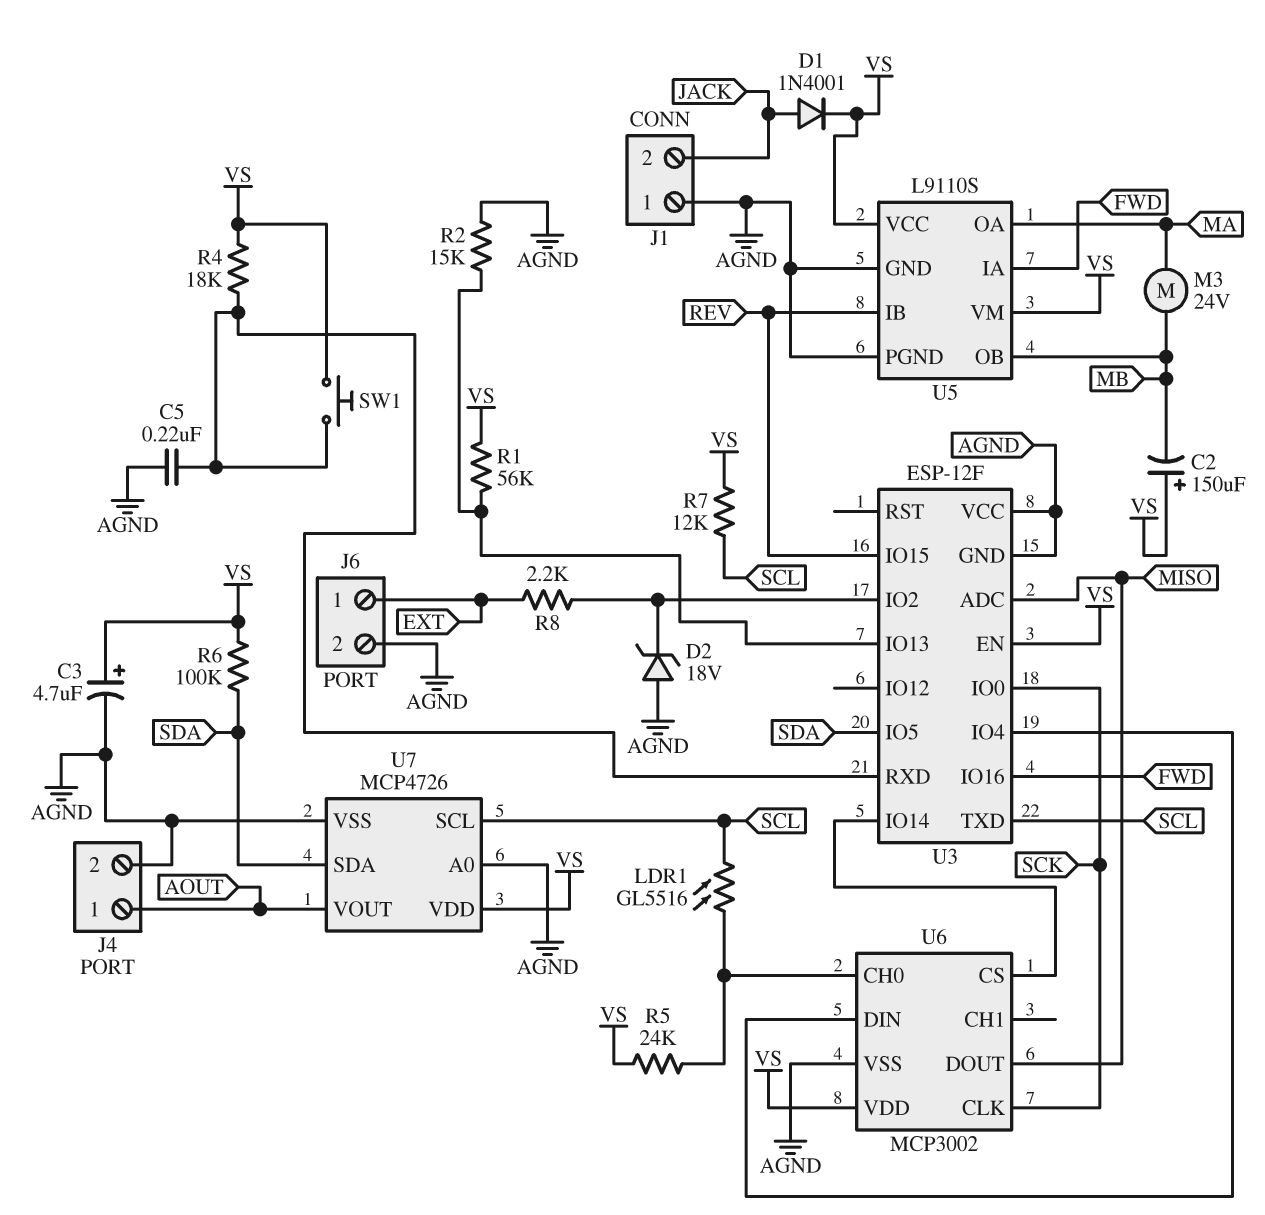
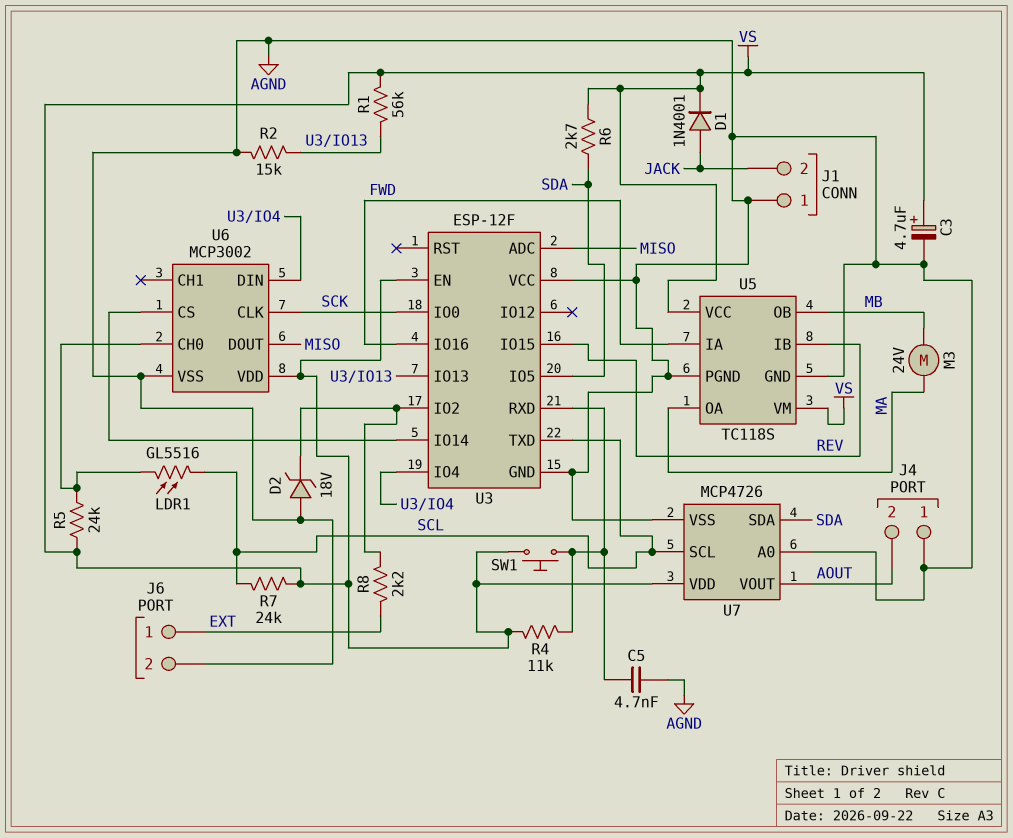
C2: 150uF (plus VS, minus MB) -> none
C5: 220nF (AGND, U3/RXD) -> 4.7nF (AGND, U3/RXD)
J4 pin 1: AOUT -> AGND
J4 pin 2: AGND -> AOUT
R4: 18k (U3/RXD, VS) -> 11k (U3/RXD, VS)
R6: 100k (SDA, VS) -> 2.7k (SDA, VS)
R7: 12k (SCL, VS) -> 24k (SCL, VS)
U5: L9110S -> TC118S

